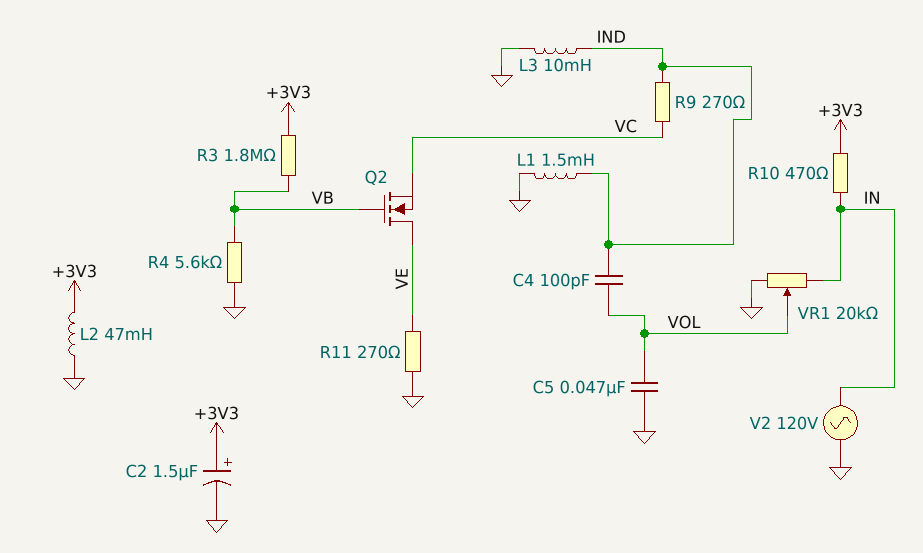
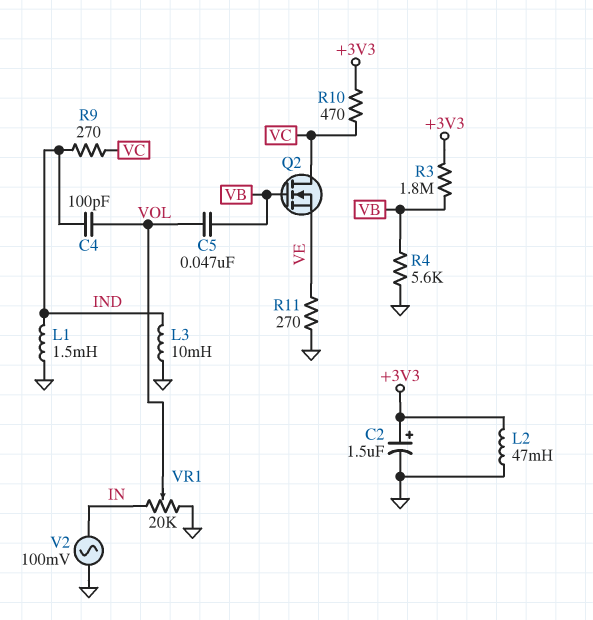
C5: 47nF (GND, VOL) -> 47nF (VB, VOL)
Q2: NMOS (G VB, D VE, S VC) -> NMOS (G VB, D VC, S VE)
R10: 470 (+3V3, IN) -> 470 (+3V3, VC)
V2: AC 120V (GND, IN) -> AC 100mV (GND, IN)

